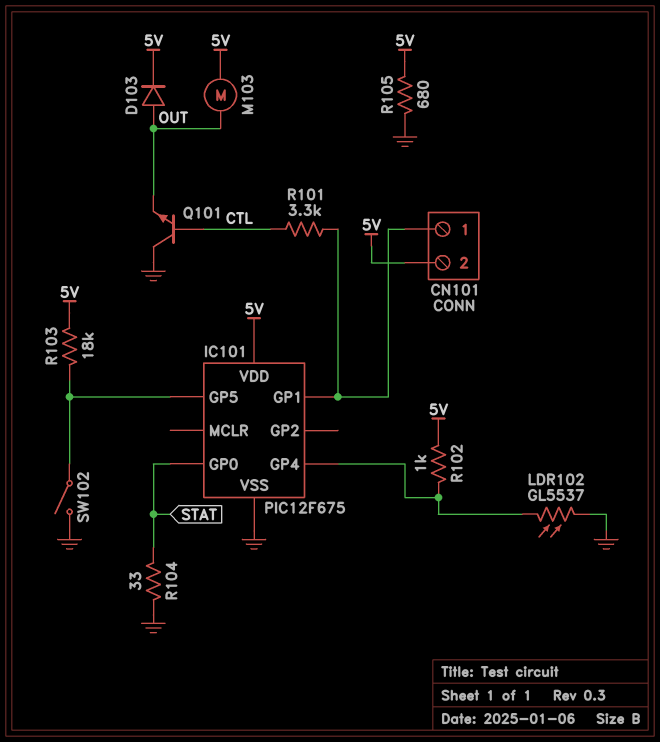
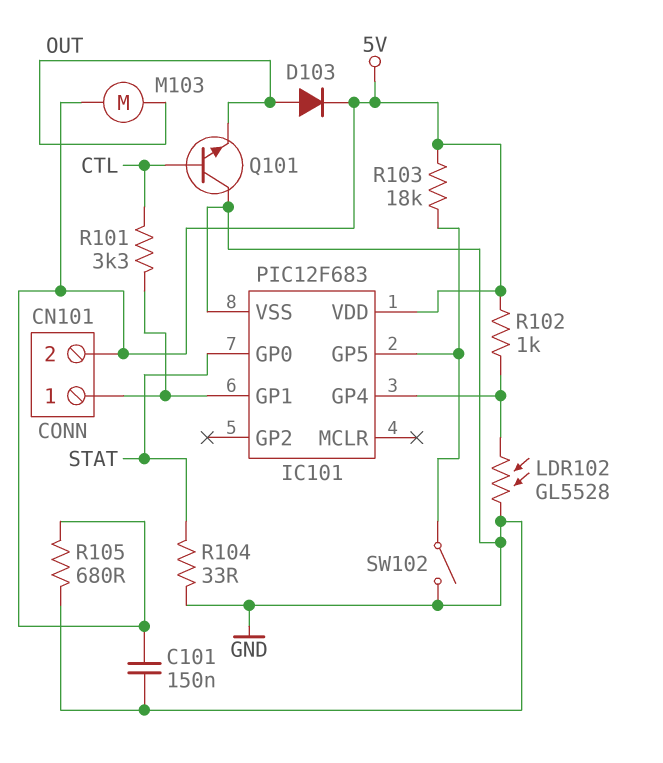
C101: none -> 150nF (5V, GND)
IC101: PIC12F675 -> PIC12F683
LDR102: GL5537 (GND, IC101/GP4) -> GL5528 (GND, IC101/GP4)

